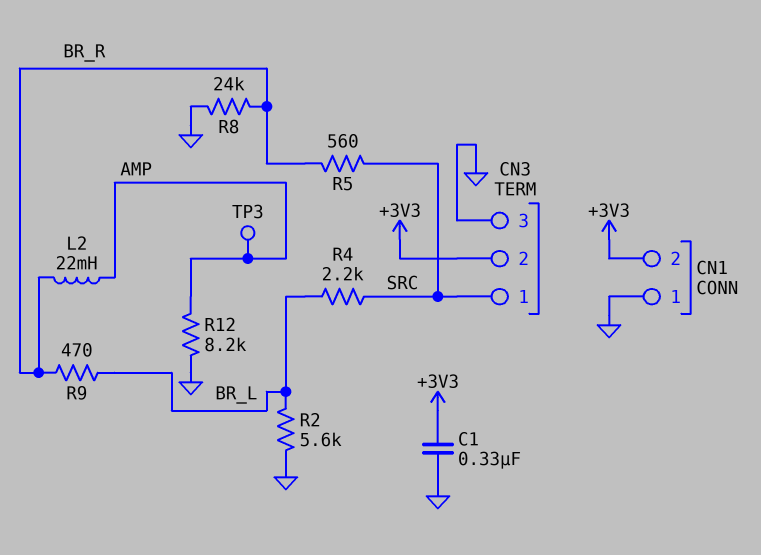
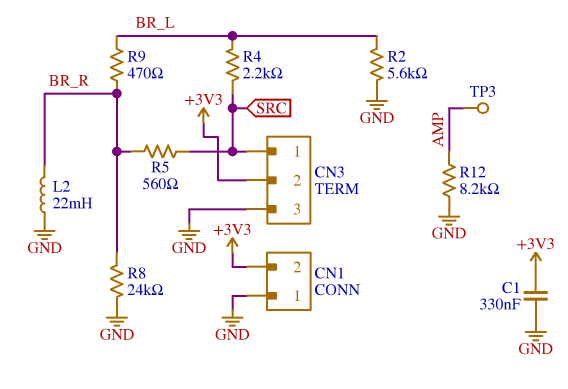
L2: 22mH (AMP, BR_R) -> 22mH (BR_R, GND)

